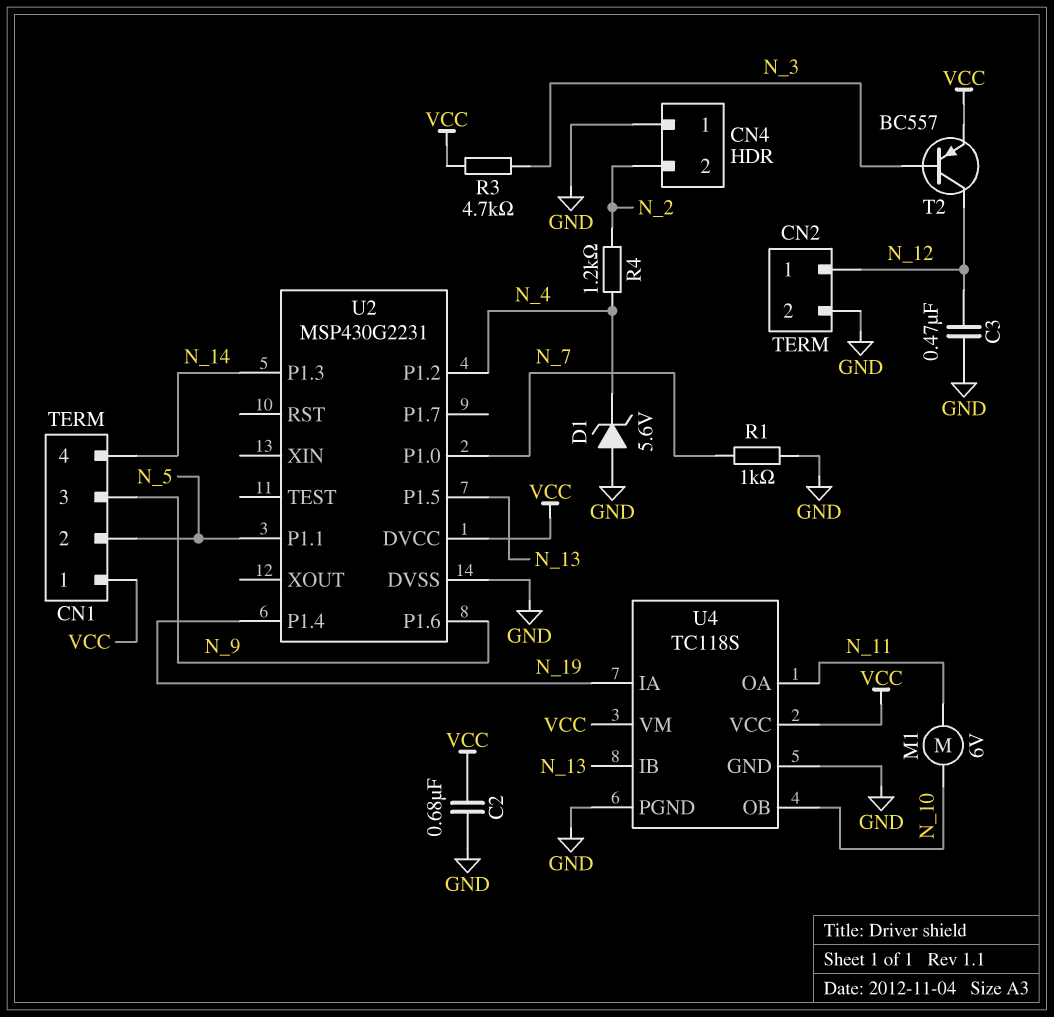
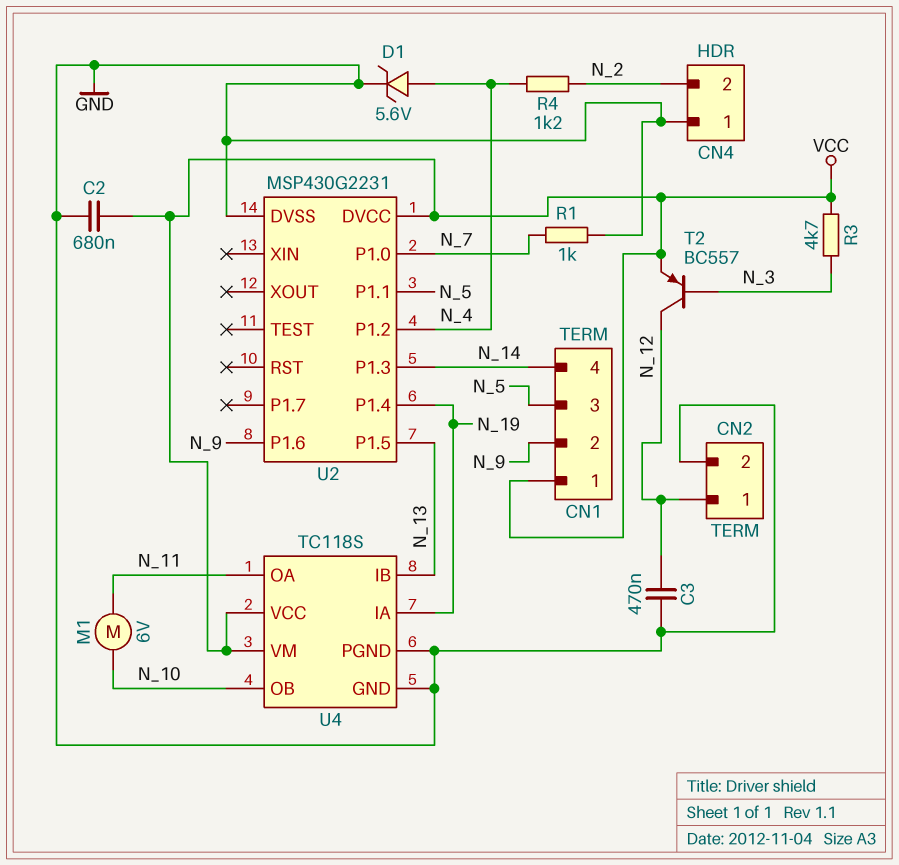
CN1 pin 2: N_5 -> N_9
CN1 pin 3: N_9 -> N_5
D1: zener 5.6V (A GND, K N_4) -> zener 5.6V (A N_4, K GND)

